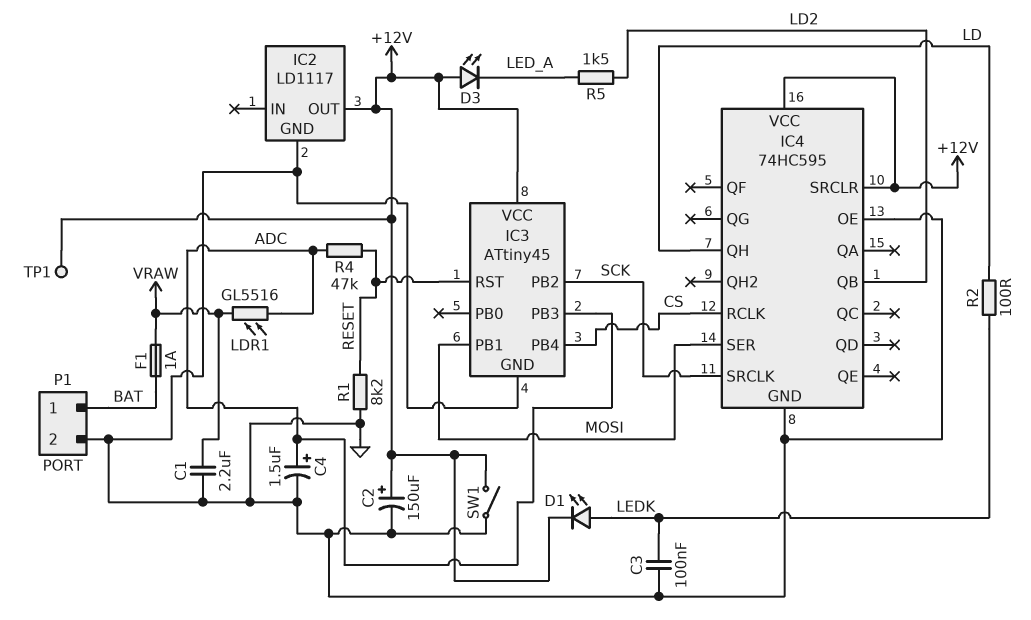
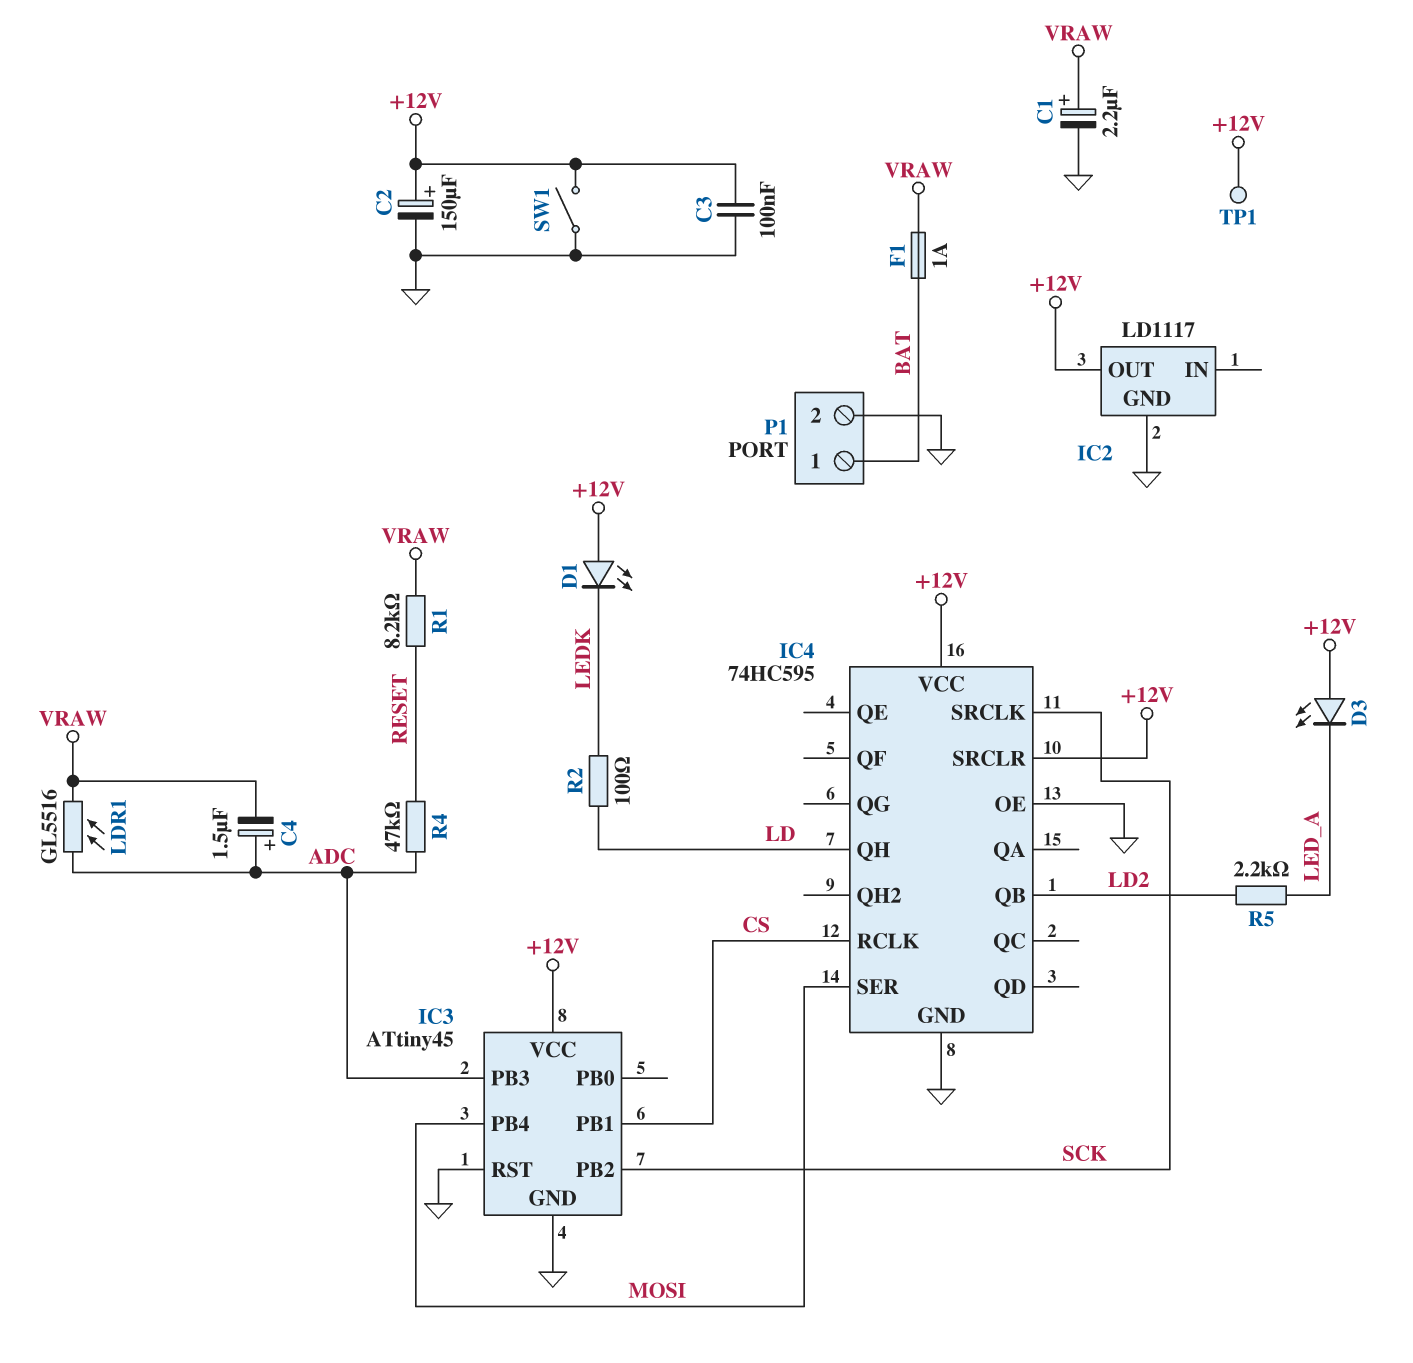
C1: 2.2uF (GND, VRAW) -> 2.2uF (plus VRAW, minus GND)
C3: 100nF (GND, LEDK) -> 100nF (+12V, GND)
C4: 1.5uF (plus ADC, minus GND) -> 1.5uF (plus ADC, minus VRAW)
D1: LED (A LEDK, K +12V) -> LED (A +12V, K LEDK)
IC3 pin PB1: MOSI -> CS
IC3 pin PB4: CS -> MOSI
IC3 pin RST: RESET -> GND
R1: 8.2k (GND, RESET) -> 8.2k (RESET, VRAW)
R5: 1.5k (LD2, LED_A) -> 2.2k (LD2, LED_A)

